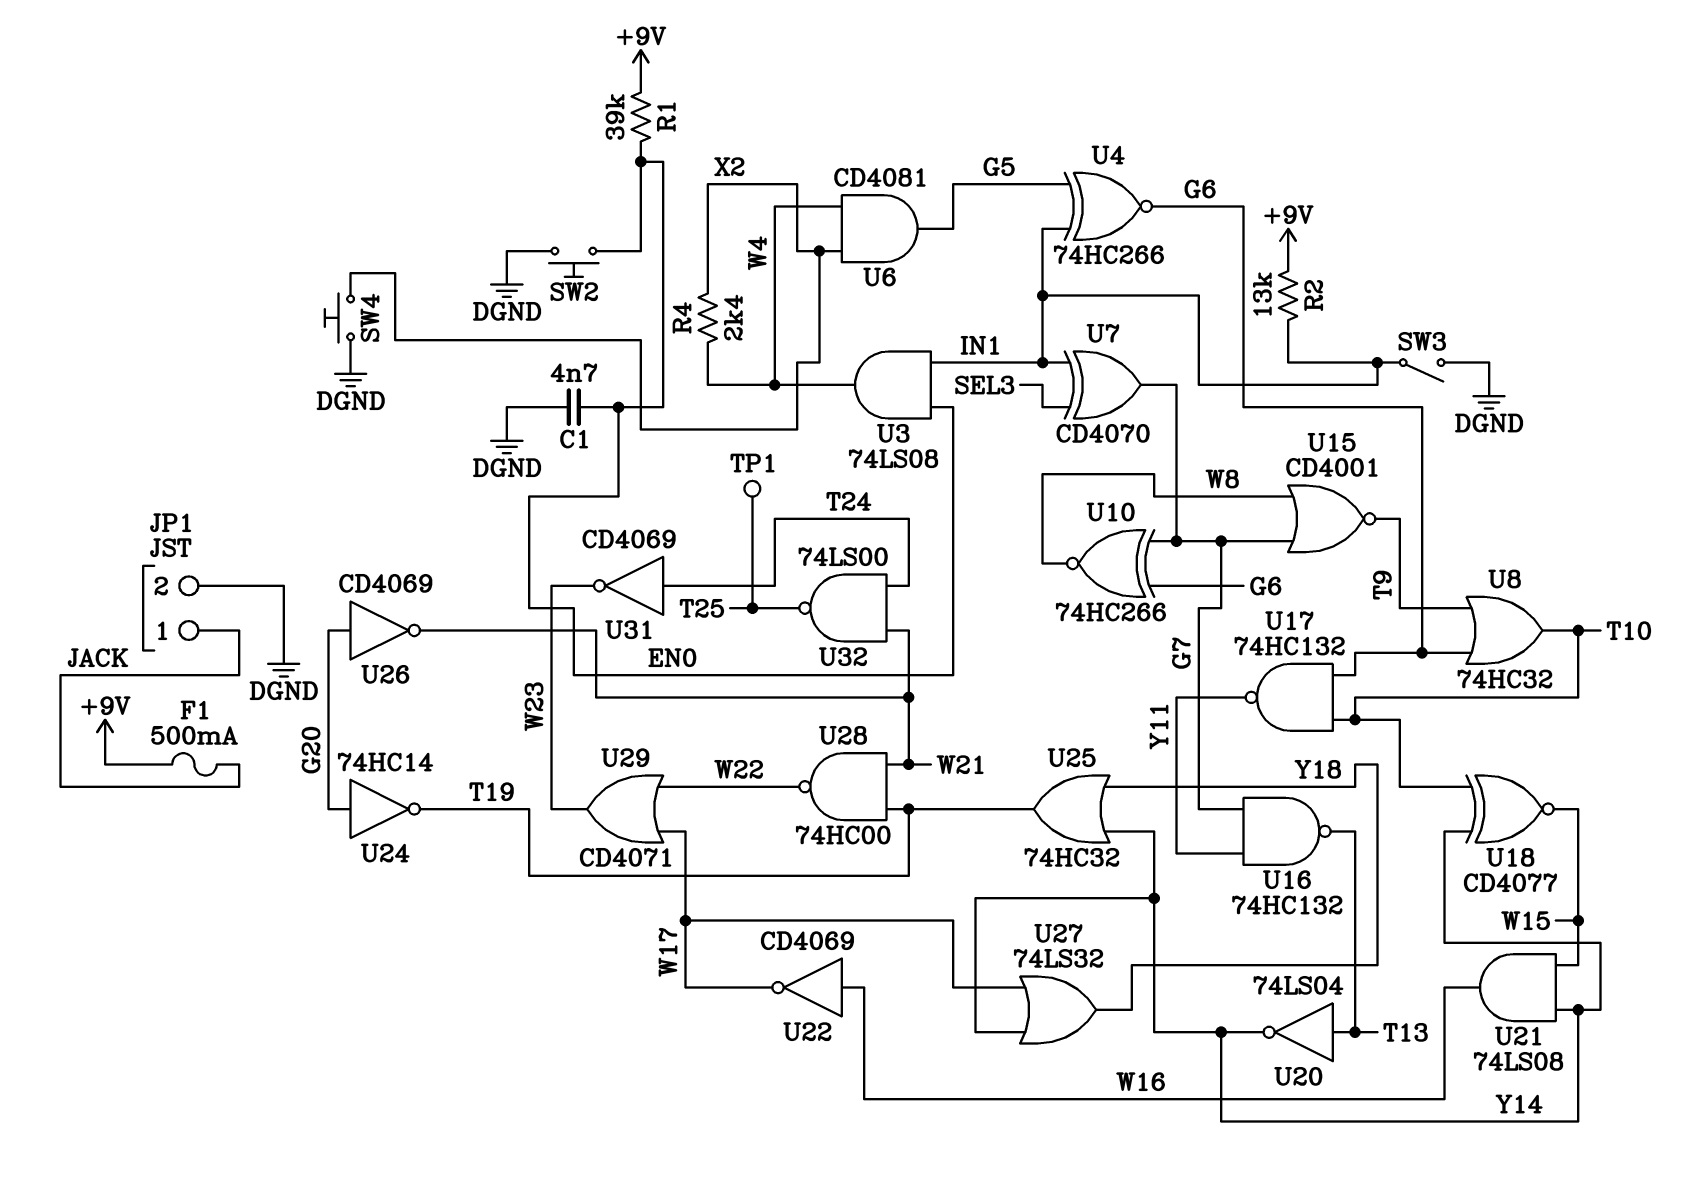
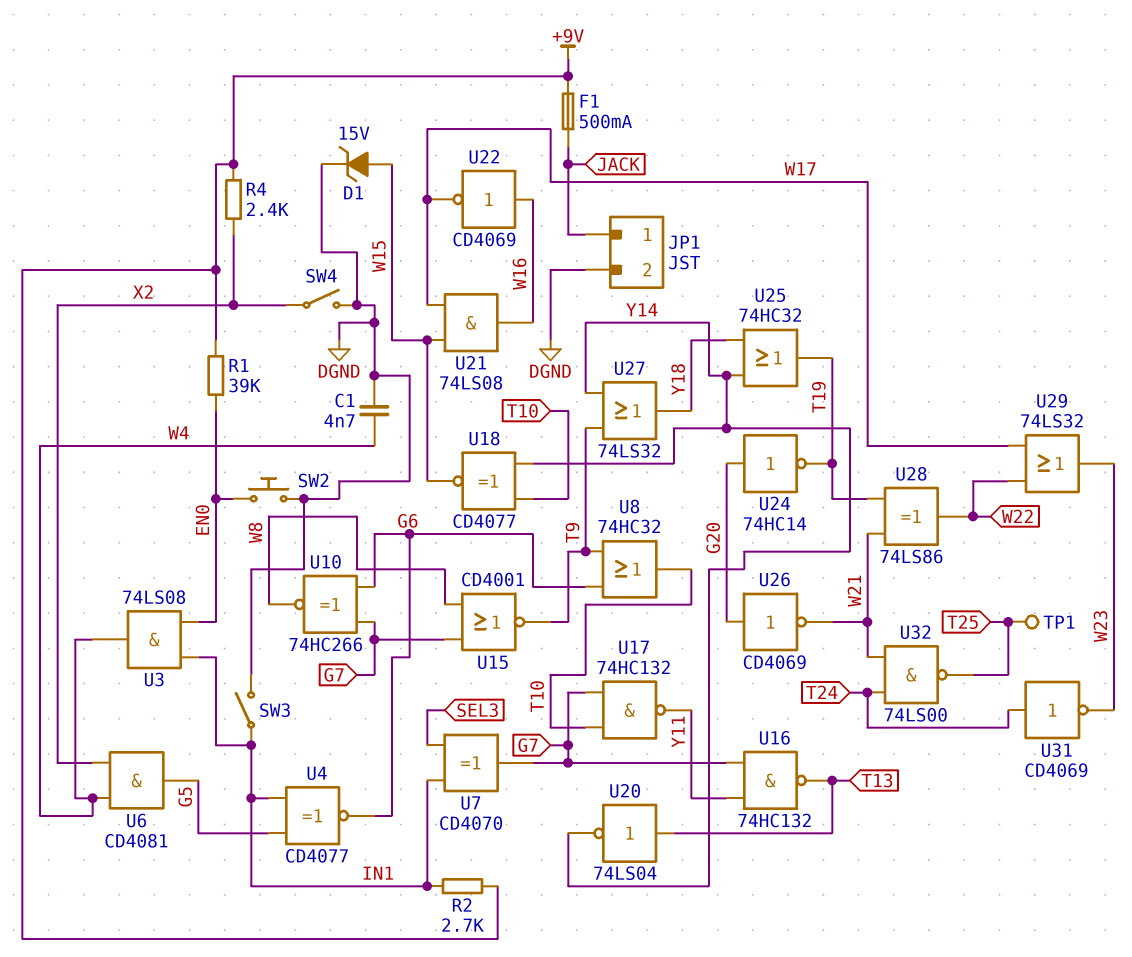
C1: 4.7nF (DGND, EN0) -> 4.7nF (DGND, W4)
D1: none -> zener 15V (A W15, K DGND)
R2: 13k (+9V, IN1) -> 2.7k (+9V, IN1)
R4: 2.4k (W4, X2) -> 2.4k (+9V, X2)
SW4: button (DGND, X2) -> switch (DGND, X2)
U4: XNOR 74HC266 (in G5, in IN1, out G6) -> XNOR CD4077 (in G5, in IN1, out G6)
U17: NAND 74HC132 (in G6, in T10, out Y11) -> NAND 74HC132 (in G7, in T10, out Y11)
U21: AND 74LS08 (in W15, in Y14, out W16) -> AND 74LS08 (in W15, in W17, out W16)
U27: OR 74LS32 (in W17, in Y14, out Y18) -> OR 74LS32 (in T9, in Y14, out Y18)
U28: NAND 74HC00 (in T19, in W21, out W22) -> XOR 74LS86 (in T19, in W21, out W22)
U29: OR CD4071 (in W17, in W22, out W23) -> OR 74LS32 (in W17, in W22, out W23)

